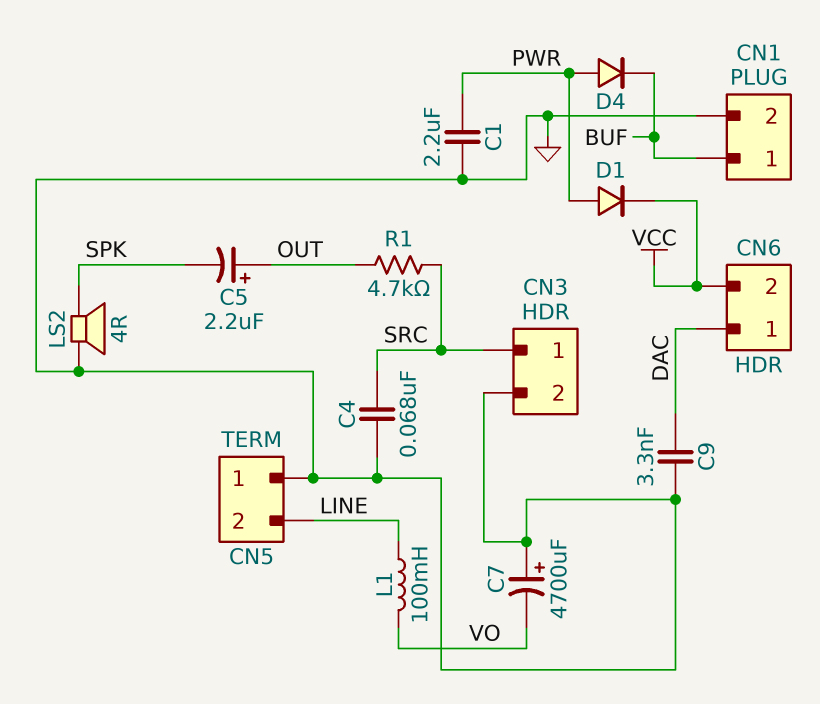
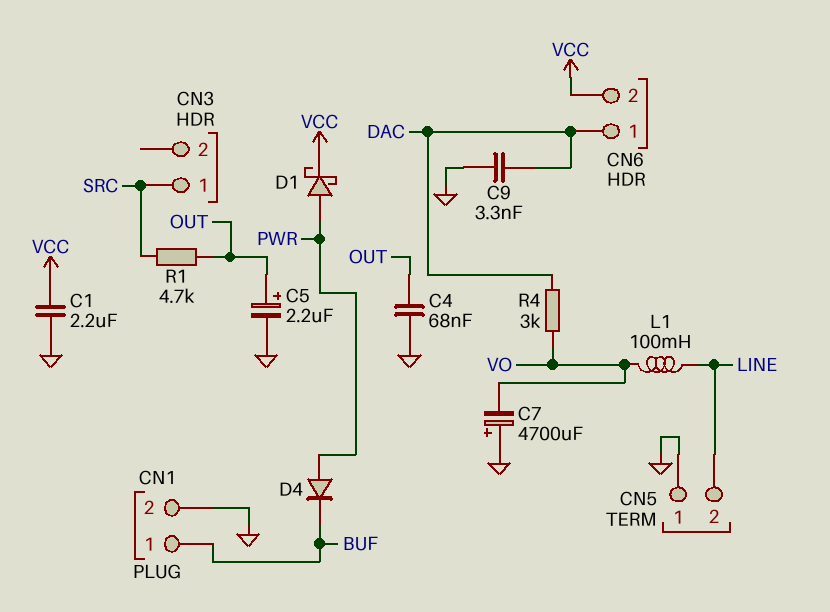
C1: 2.2uF (GND, PWR) -> 2.2uF (GND, VCC)
C4: 68nF (GND, SRC) -> 68nF (GND, OUT)
C5: 2.2uF (plus OUT, minus SPK) -> 2.2uF (plus OUT, minus GND)
CN3 pin 2: GND -> none
D1: diode (A PWR, K VCC) -> schottky (A PWR, K VCC)
LS2: speaker 4R (GND, SPK) -> none
R4: none -> 3k (DAC, VO)

